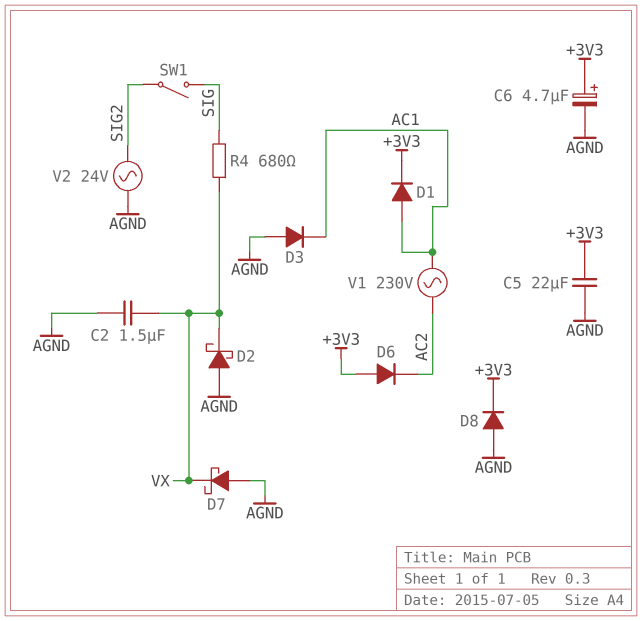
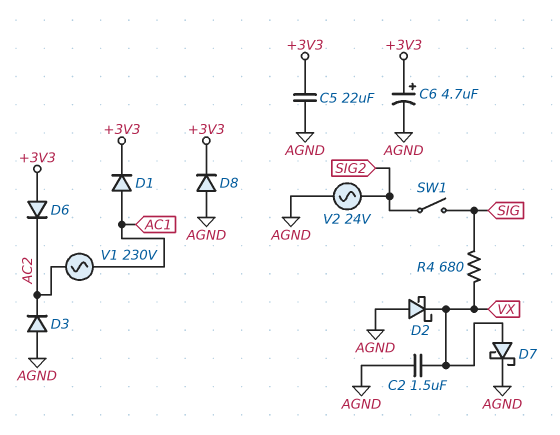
D3: diode (A AGND, K AC1) -> diode (A AGND, K AC2)
D7: schottky (A AGND, K VX) -> schottky (A VX, K AGND)

